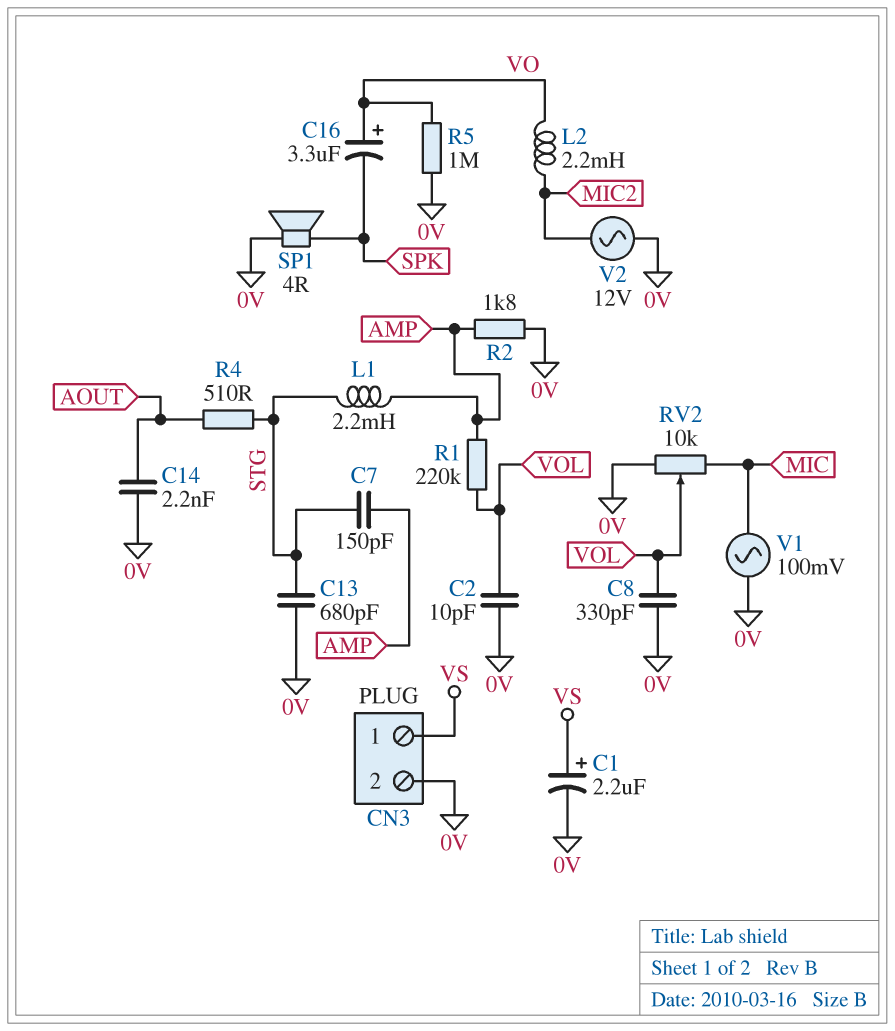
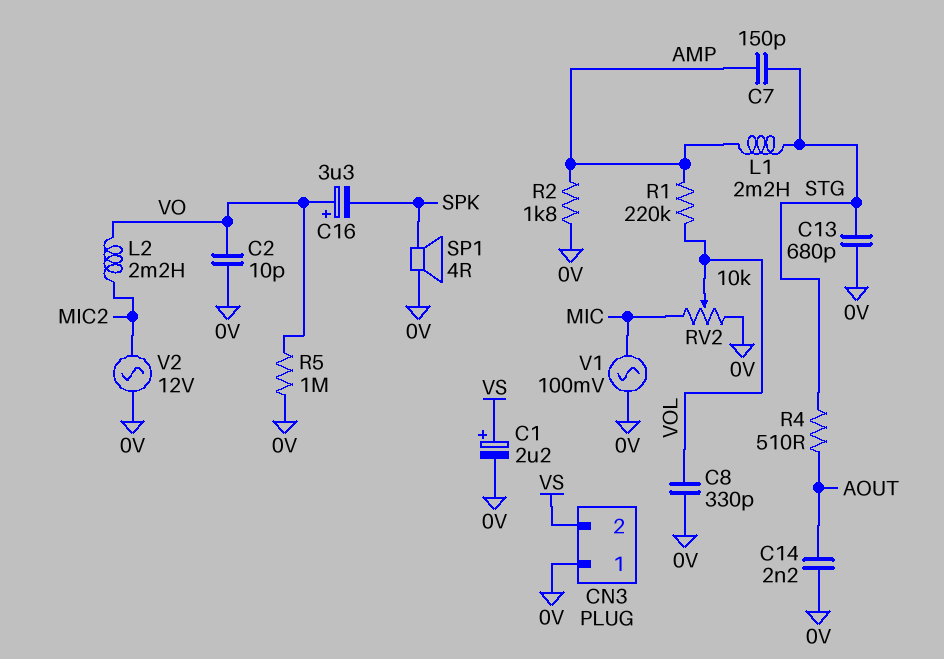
C2: 10pF (0V, VOL) -> 10pF (0V, VO)
CN3 pin 1: VS -> 0V
CN3 pin 2: 0V -> VS

